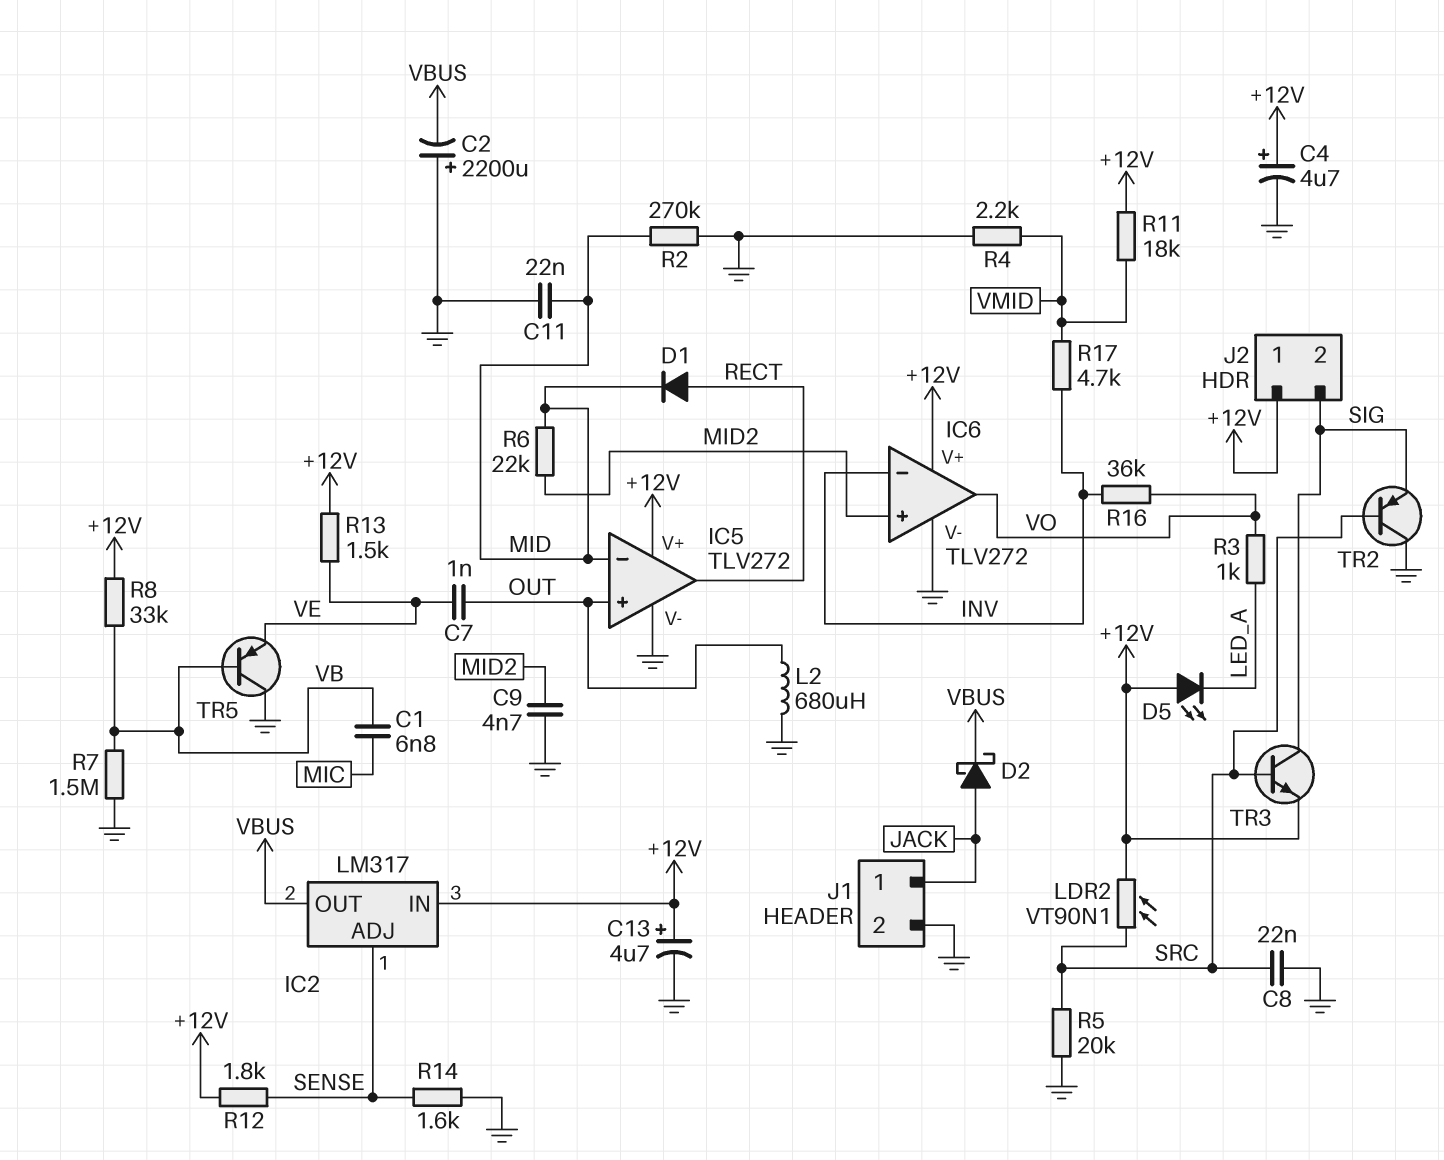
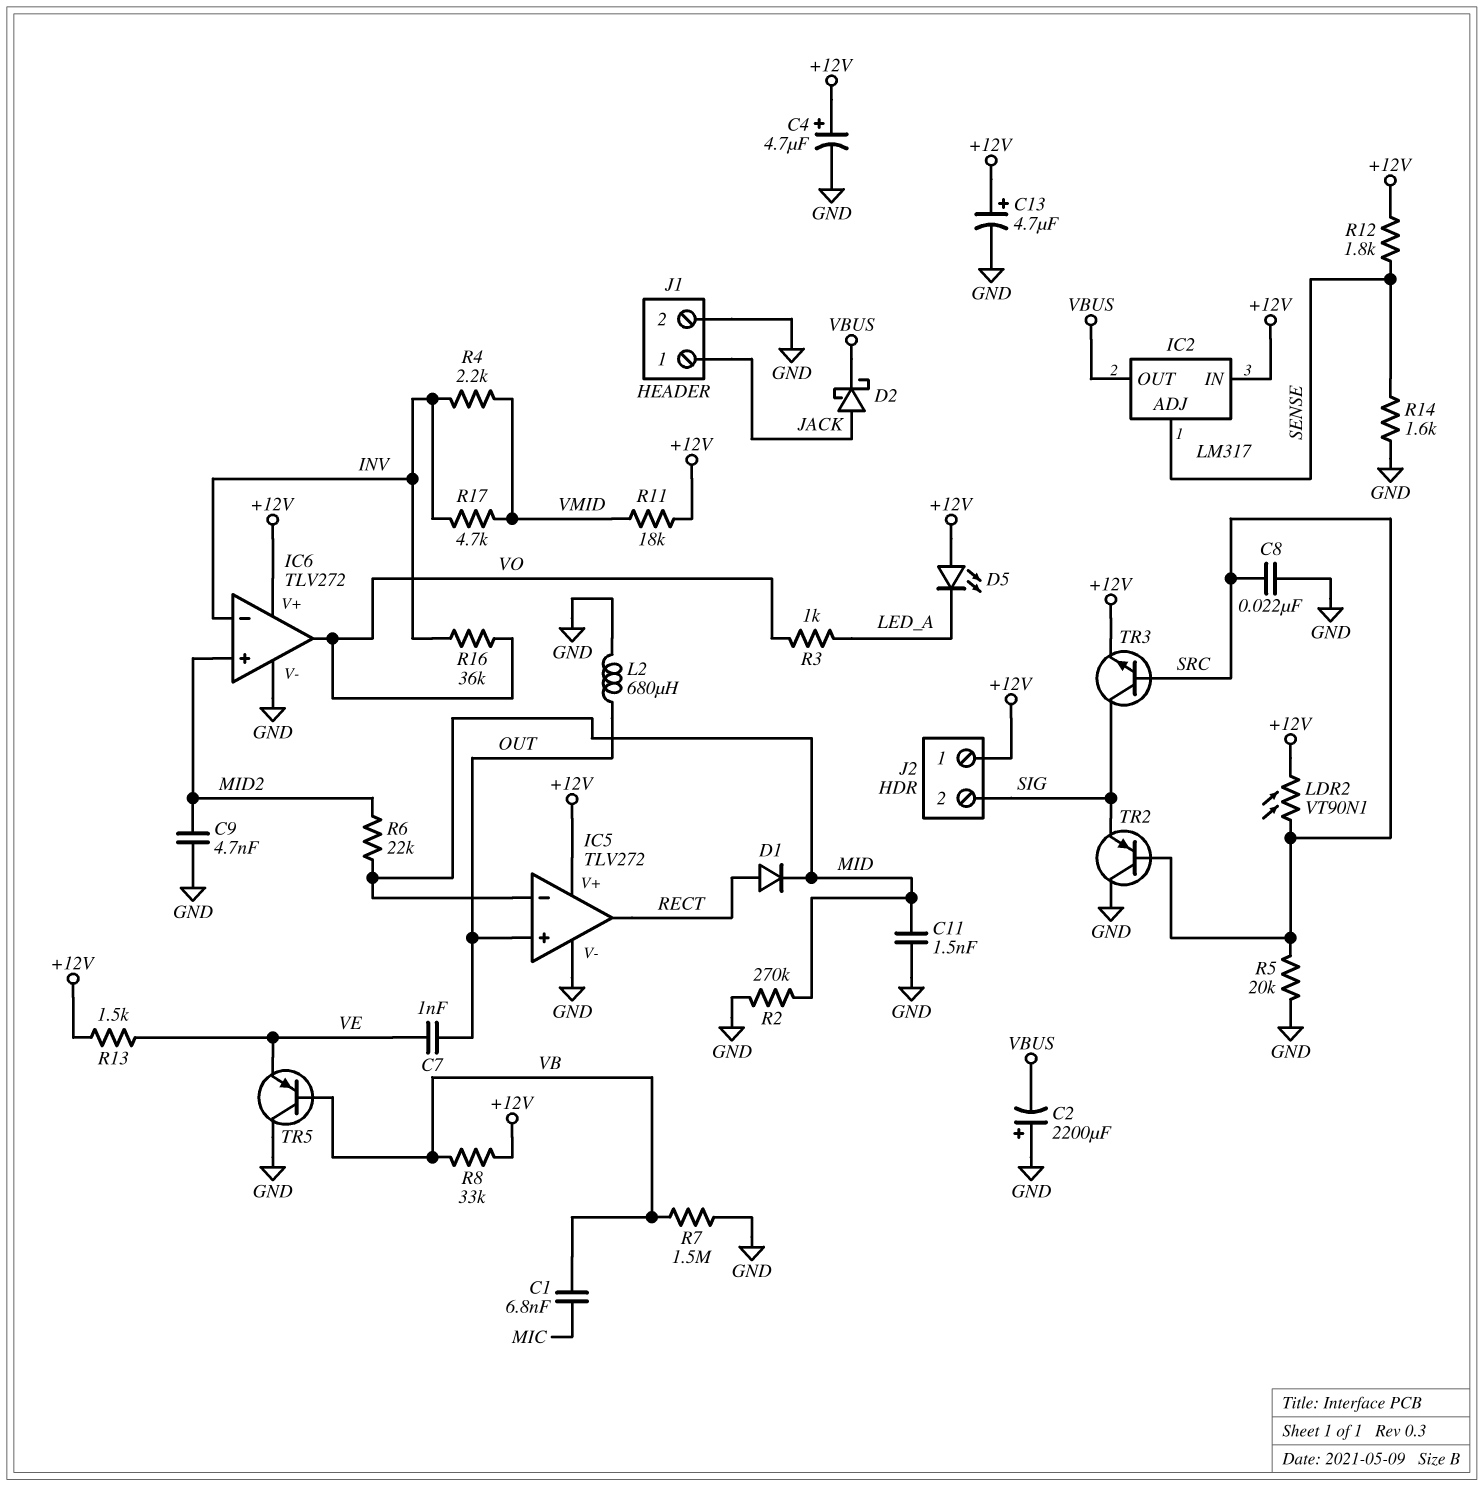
C11: 22nF (GND, MID) -> 1.5nF (GND, MID)
R4: 2.2k (GND, VMID) -> 2.2k (INV, VMID)

